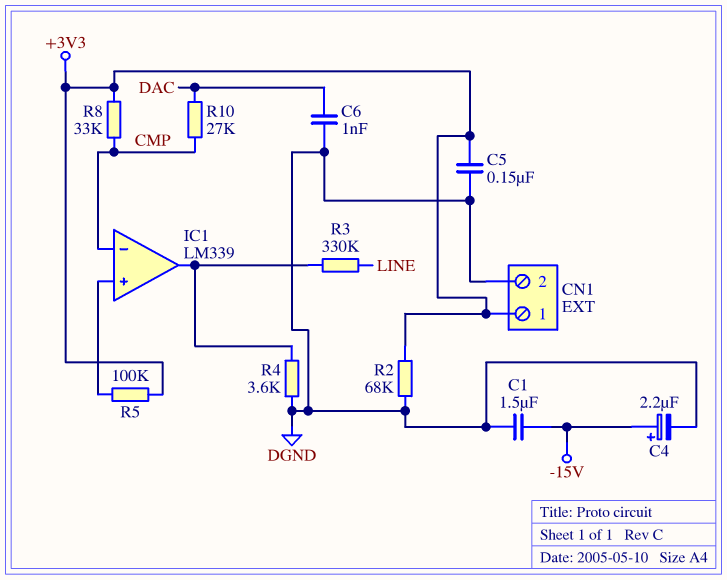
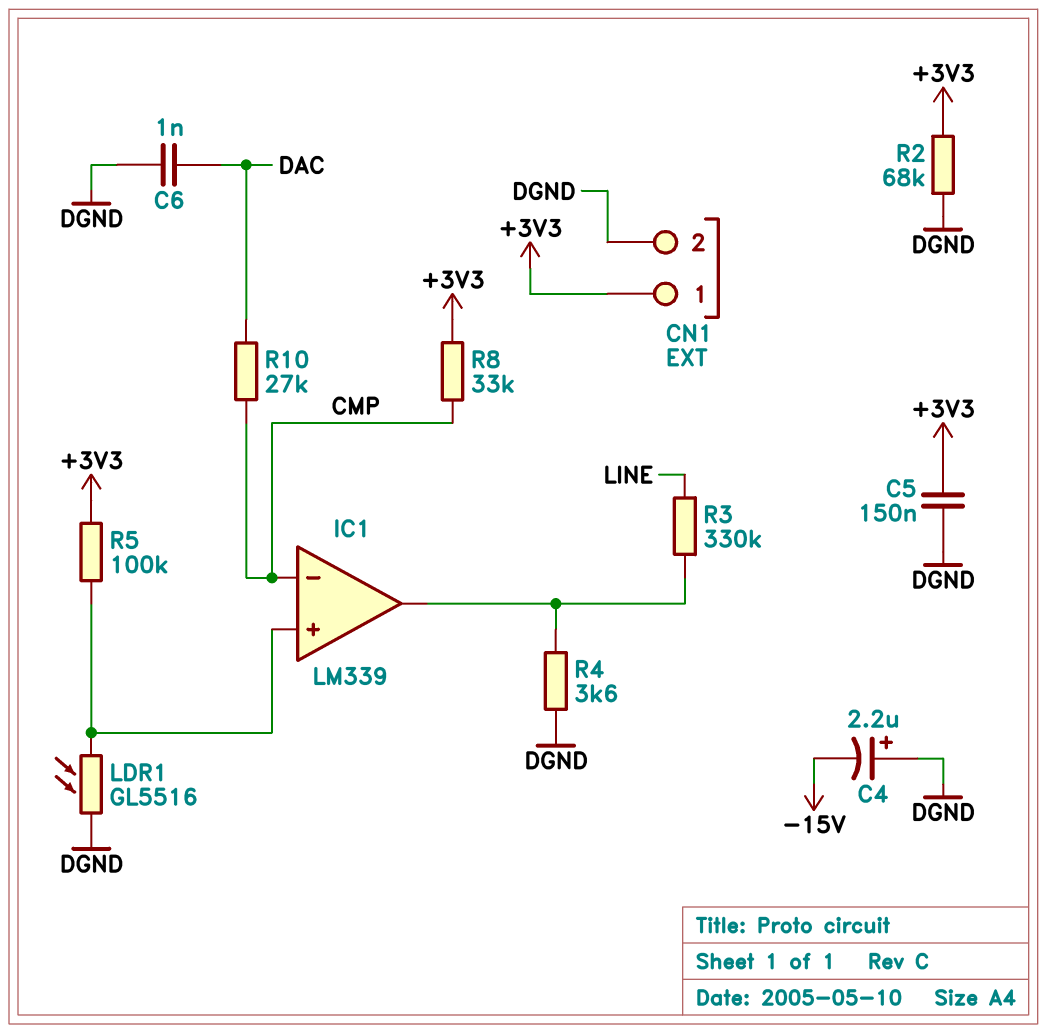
C1: 1.5uF (-15V, DGND) -> none
C4: 2.2uF (plus -15V, minus DGND) -> 2.2uF (plus DGND, minus -15V)
LDR1: none -> GL5516 (DGND, IC1/in+)

